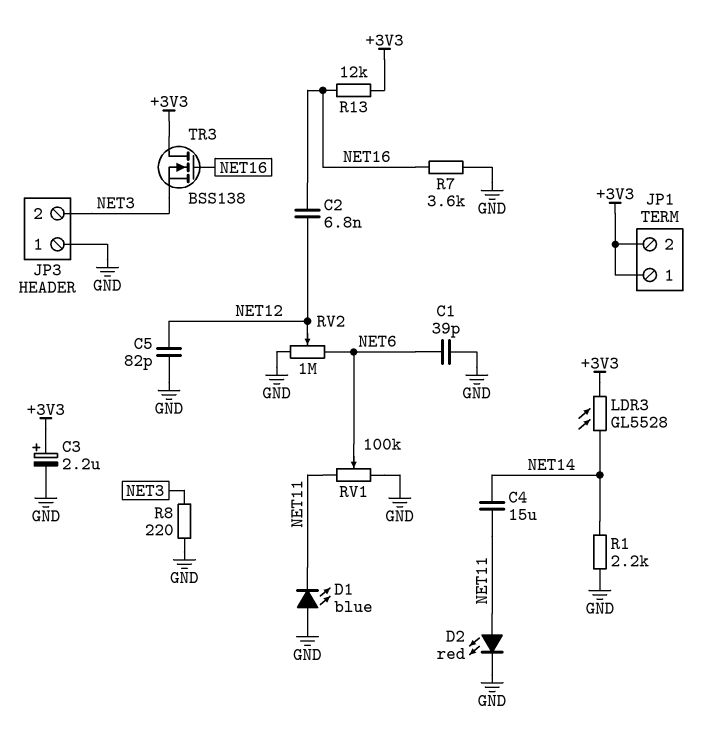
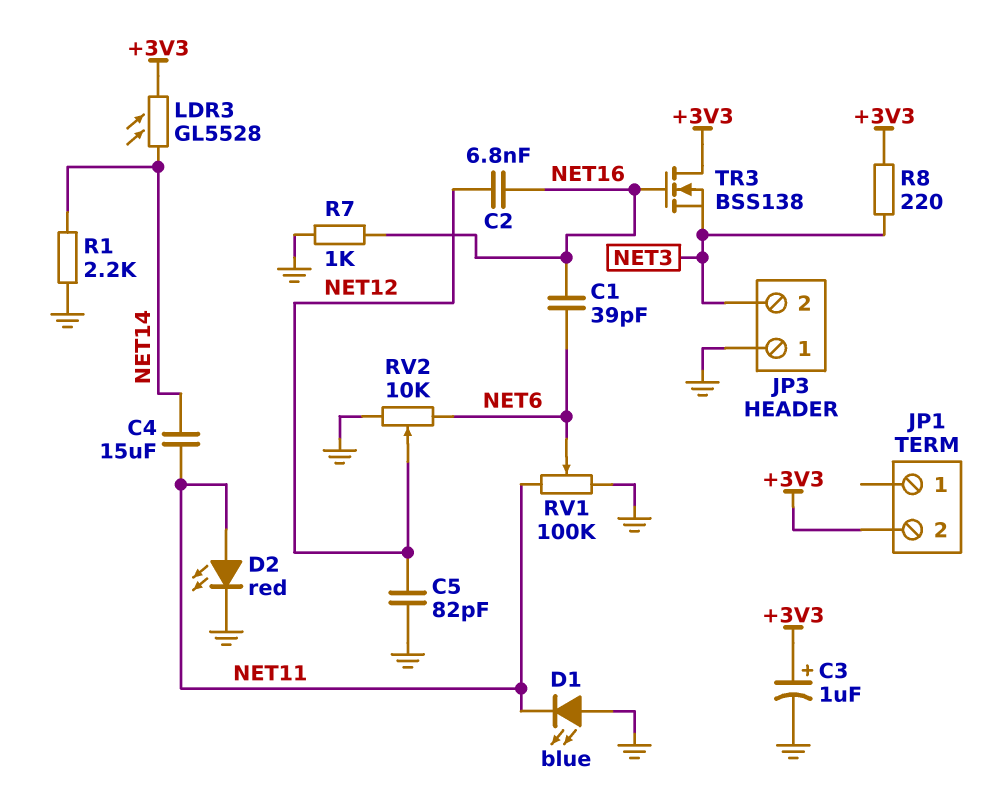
C1: 39pF (GND, NET6) -> 39pF (NET6, NET16)
C3: 2.2uF (plus +3V3, minus GND) -> 1uF (plus +3V3, minus GND)
JP1 pin 1: +3V3 -> none
R7: 3.6k (GND, NET16) -> 1k (GND, NET16)
R8: 220 (GND, NET3) -> 220 (+3V3, NET3)
R13: 12k (+3V3, NET16) -> none
RV2: 1M (GND, NET6, wiper NET12) -> 10k (GND, NET6, wiper NET12)

